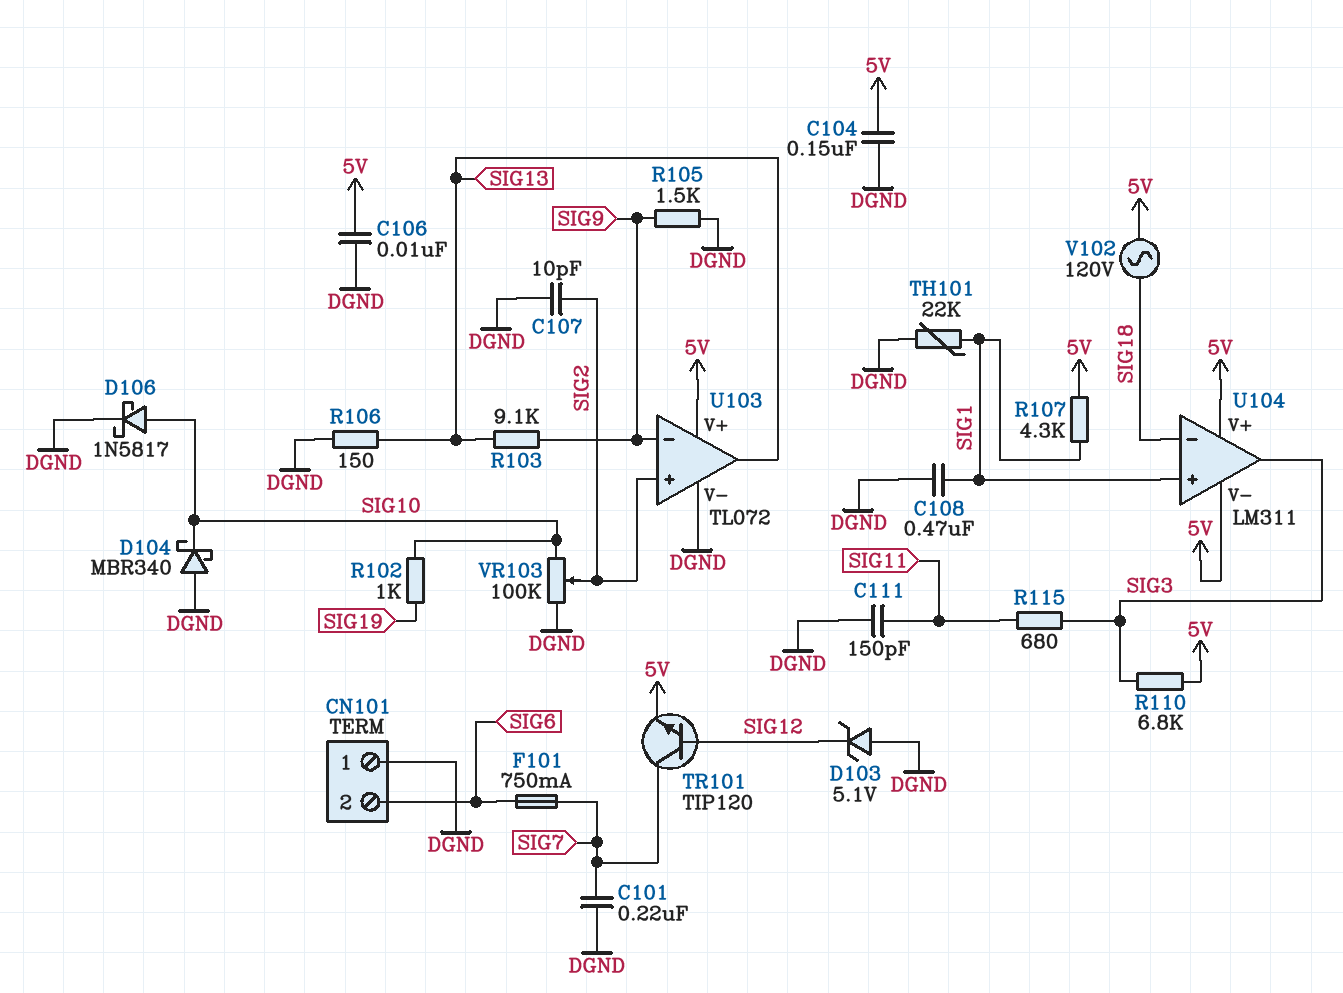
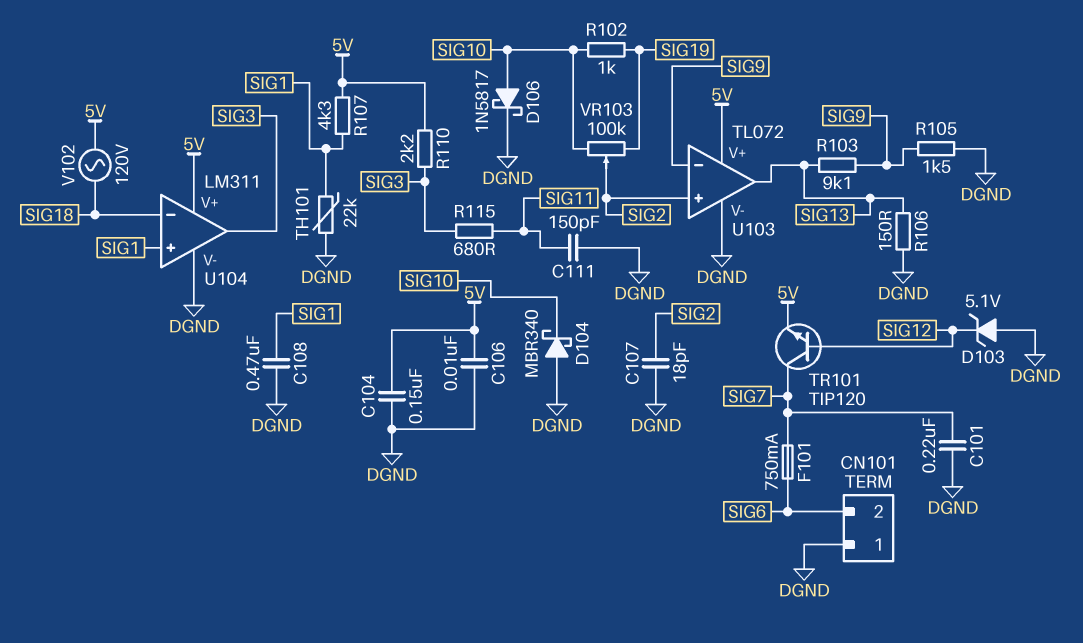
C107: 10pF (DGND, SIG2) -> 18pF (DGND, SIG2)
R110: 6.8k (5V, SIG3) -> 2.2k (5V, SIG3)
U104 pin V-: 5V -> DGND
VR103: 100k (DGND, SIG10, wiper SIG2) -> 100k (SIG10, SIG19, wiper SIG2)

